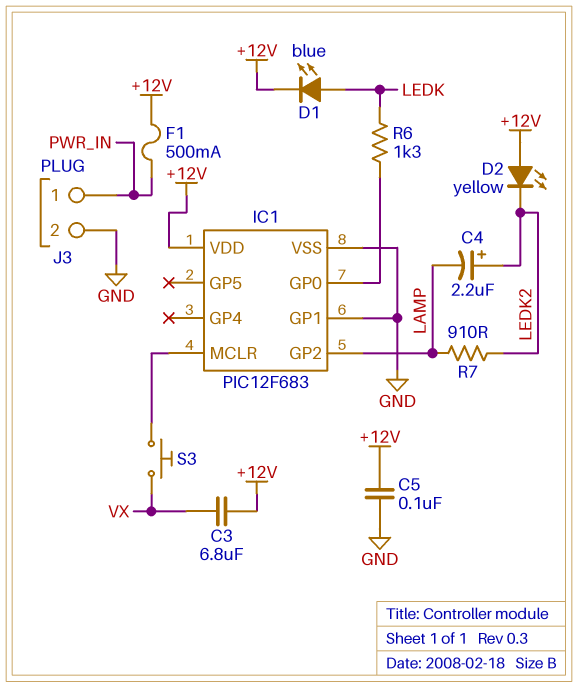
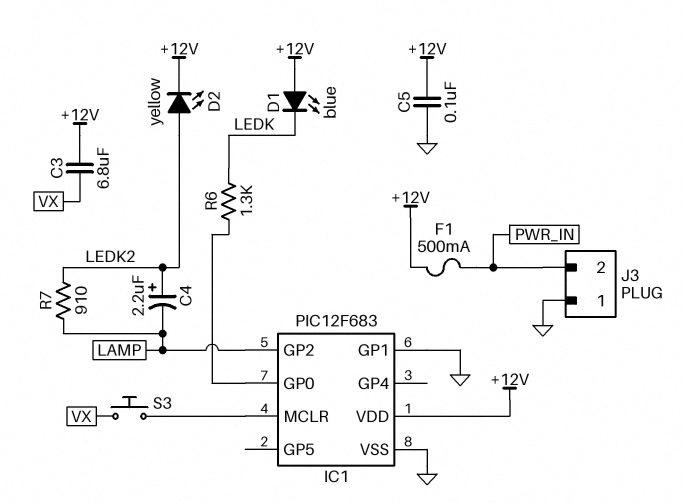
D1: LED blue (A LEDK, K +12V) -> LED blue (A +12V, K LEDK)
D2: LED yellow (A +12V, K LEDK2) -> LED yellow (A LEDK2, K +12V)
J3 pin 1: PWR_IN -> GND
J3 pin 2: GND -> PWR_IN

